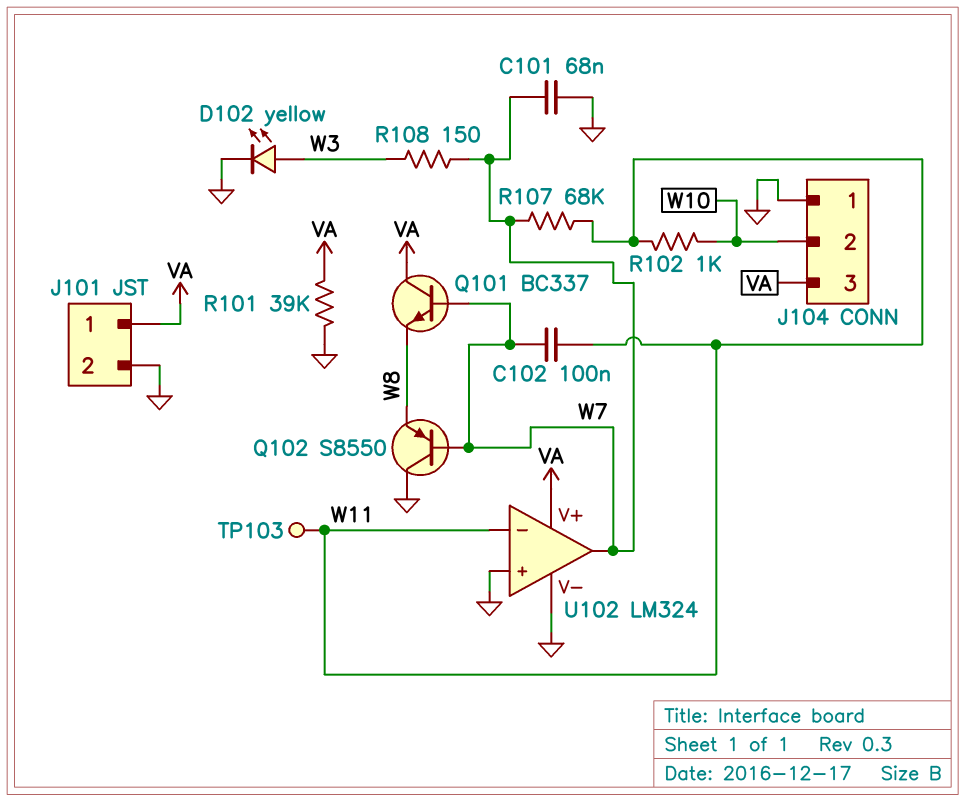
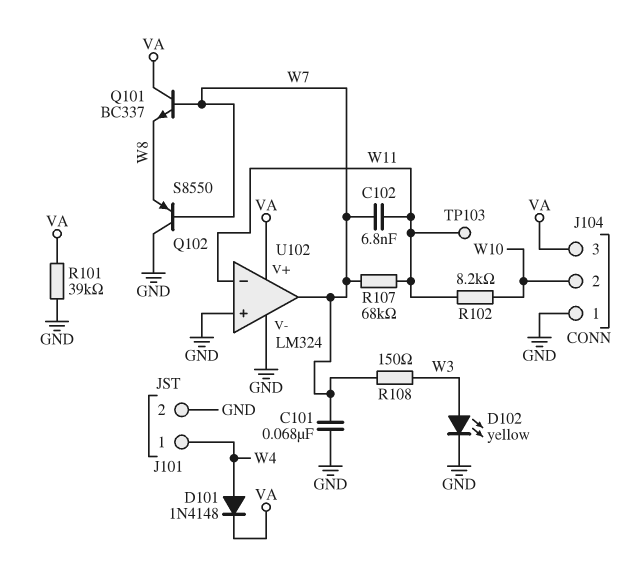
C102: 100nF (W7, W11) -> 6.8nF (W7, W11)
D101: none -> diode 1N4148 (A W4, K VA)
J101 pin 1: VA -> W4
R102: 1k (W10, W11) -> 8.2k (W10, W11)

